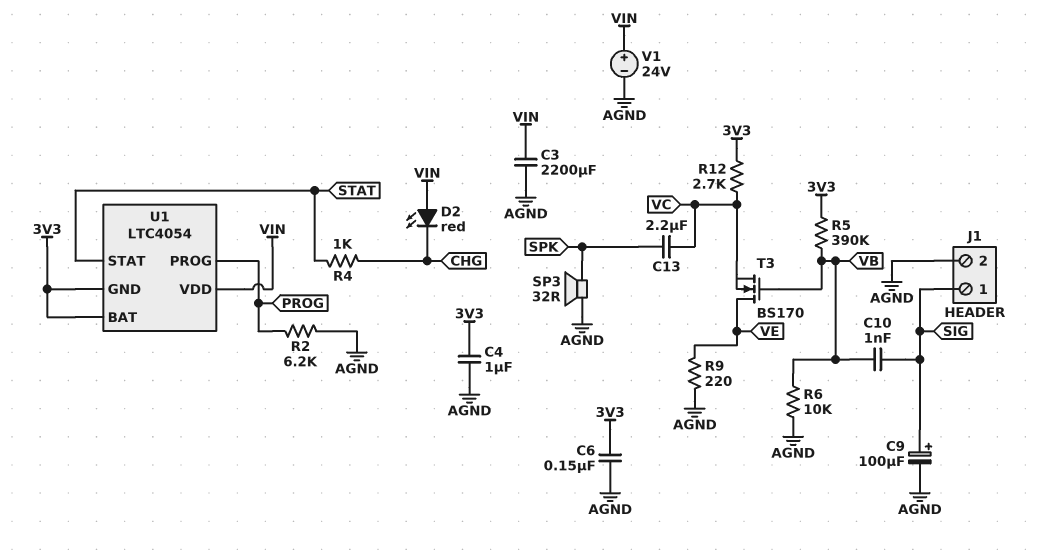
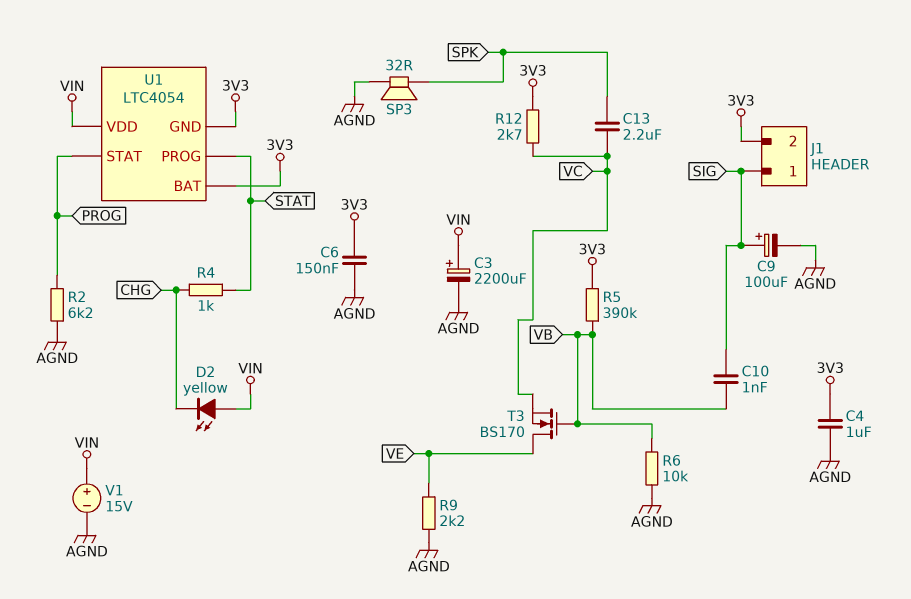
C3: 2200uF (AGND, VIN) -> 2200uF (plus VIN, minus AGND)
D2: LED red (A VIN, K CHG) -> LED yellow (A VIN, K CHG)
J1 pin 2: AGND -> 3V3
R9: 220 (AGND, VE) -> 2.2k (AGND, VE)
U1 pin PROG: PROG -> STAT
U1 pin STAT: STAT -> PROG
V1: 24V (plus VIN, minus AGND) -> 15V (plus VIN, minus AGND)

